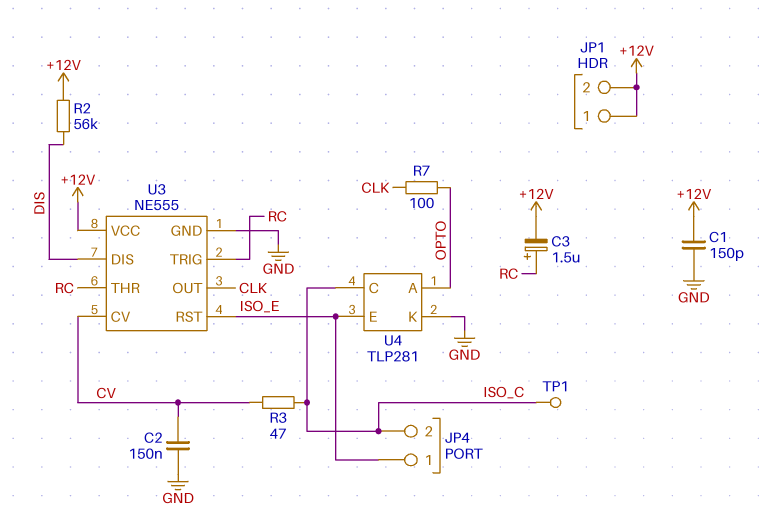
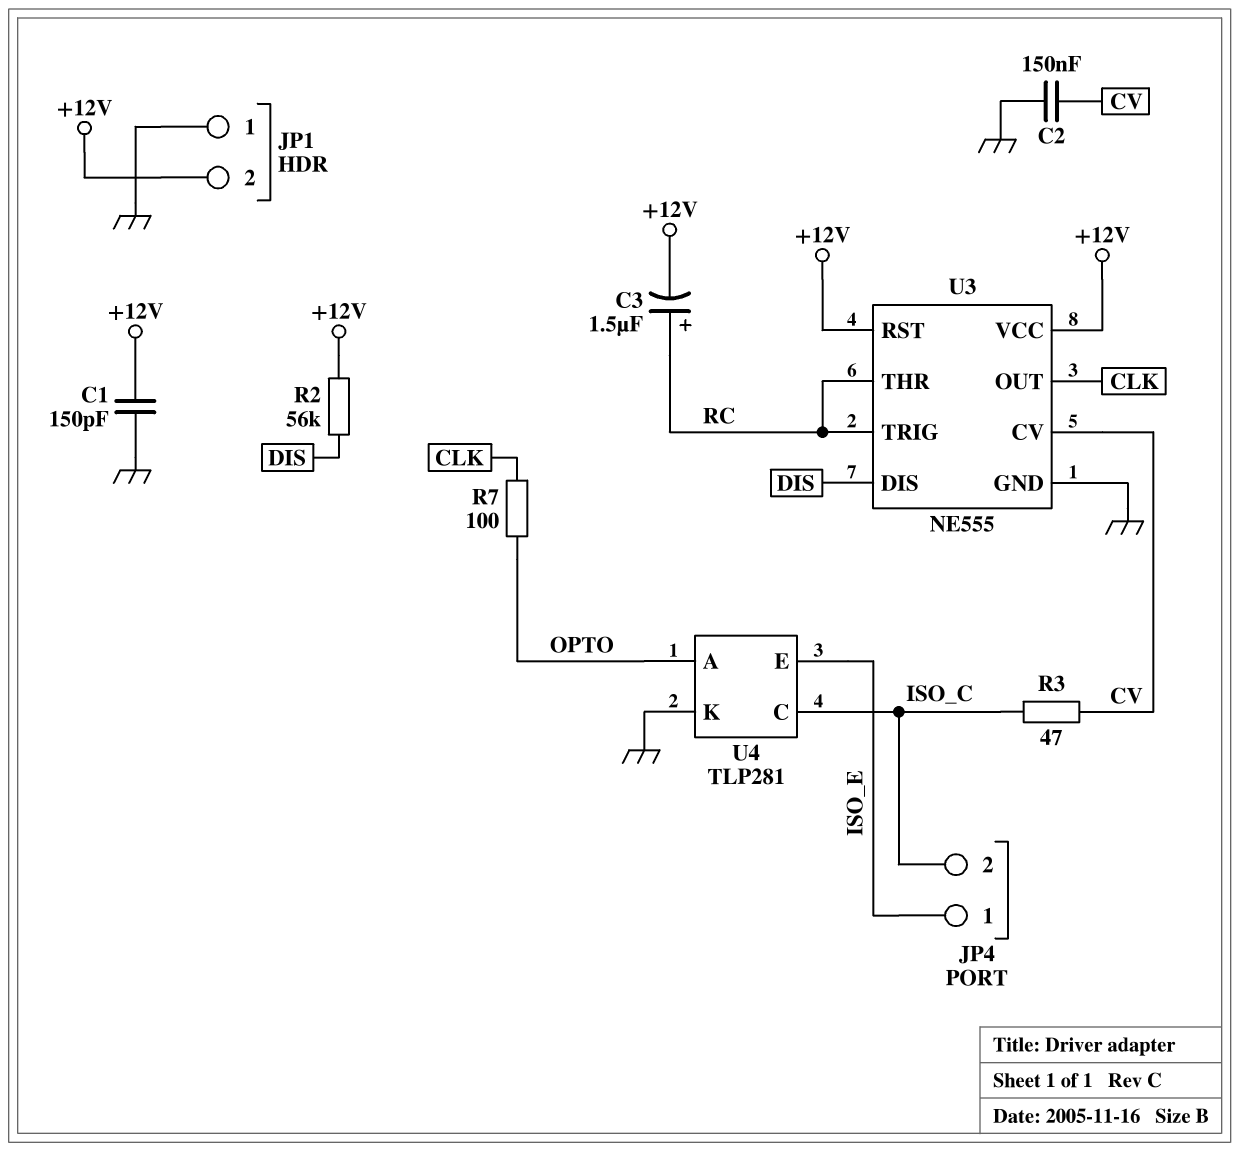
JP1 pin 1: +12V -> GND
TP1: test point (ISO_C) -> none
U3 pin RST: ISO_E -> +12V

